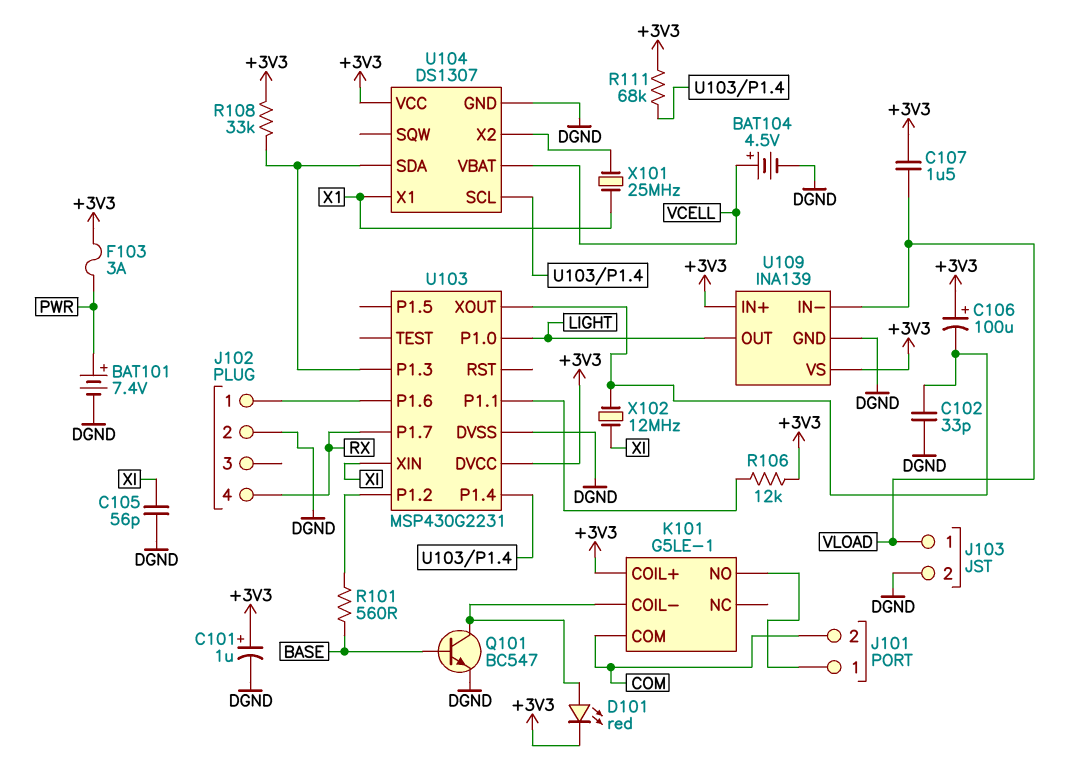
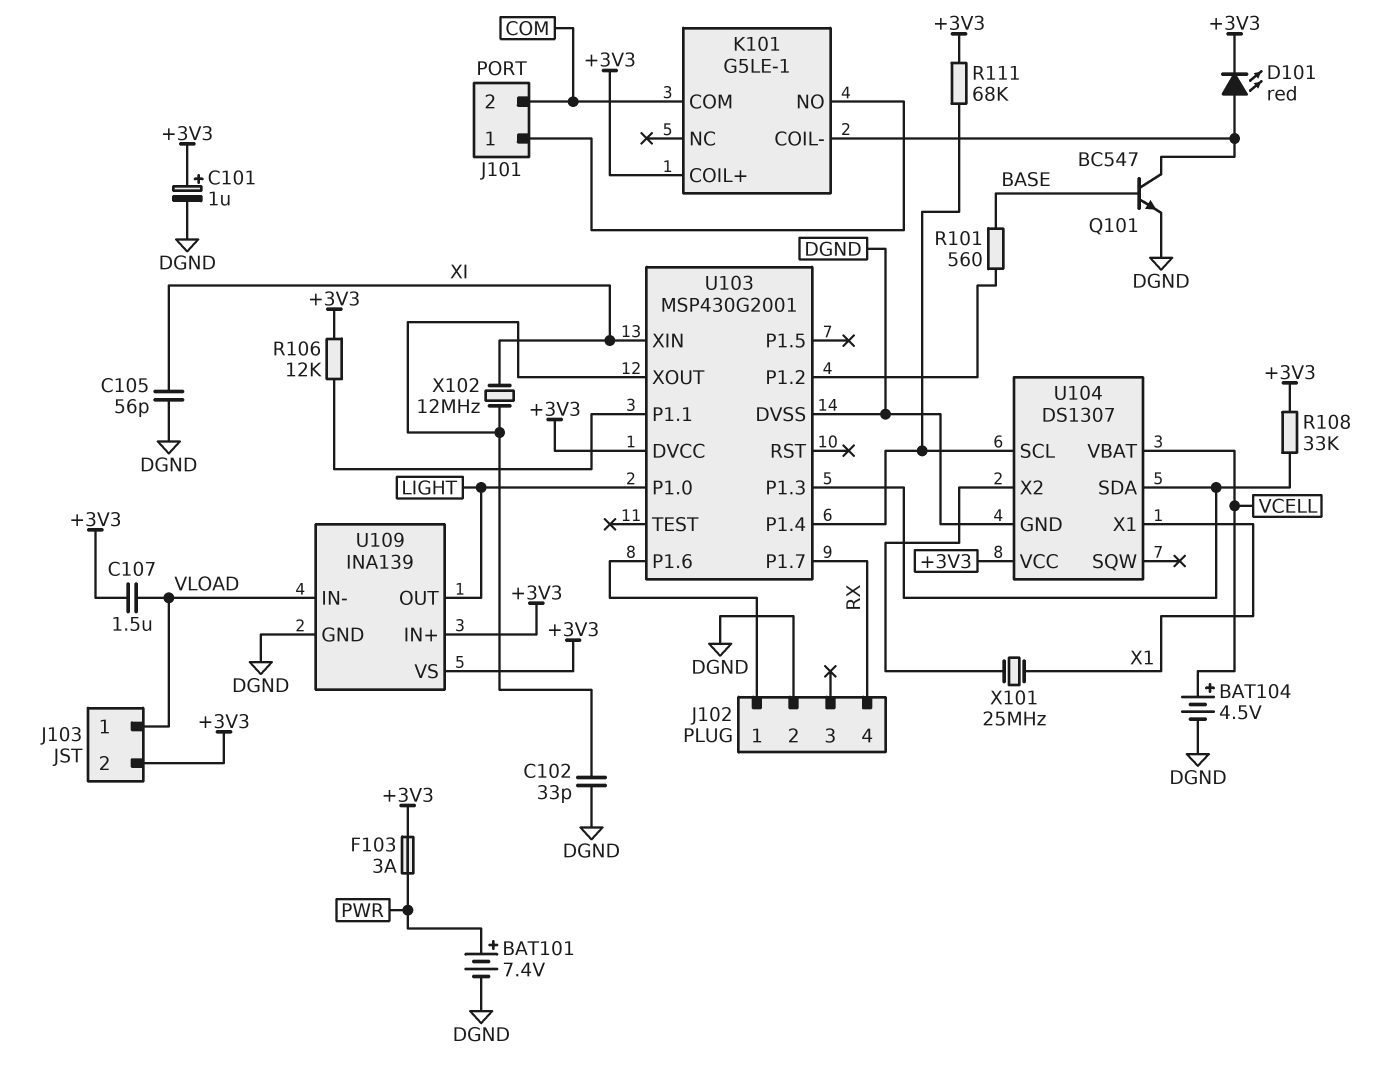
C106: 100uF (plus +3V3, minus U103/XOUT) -> none
J103 pin 2: DGND -> +3V3
U103: MSP430G2231 -> MSP430G2001

